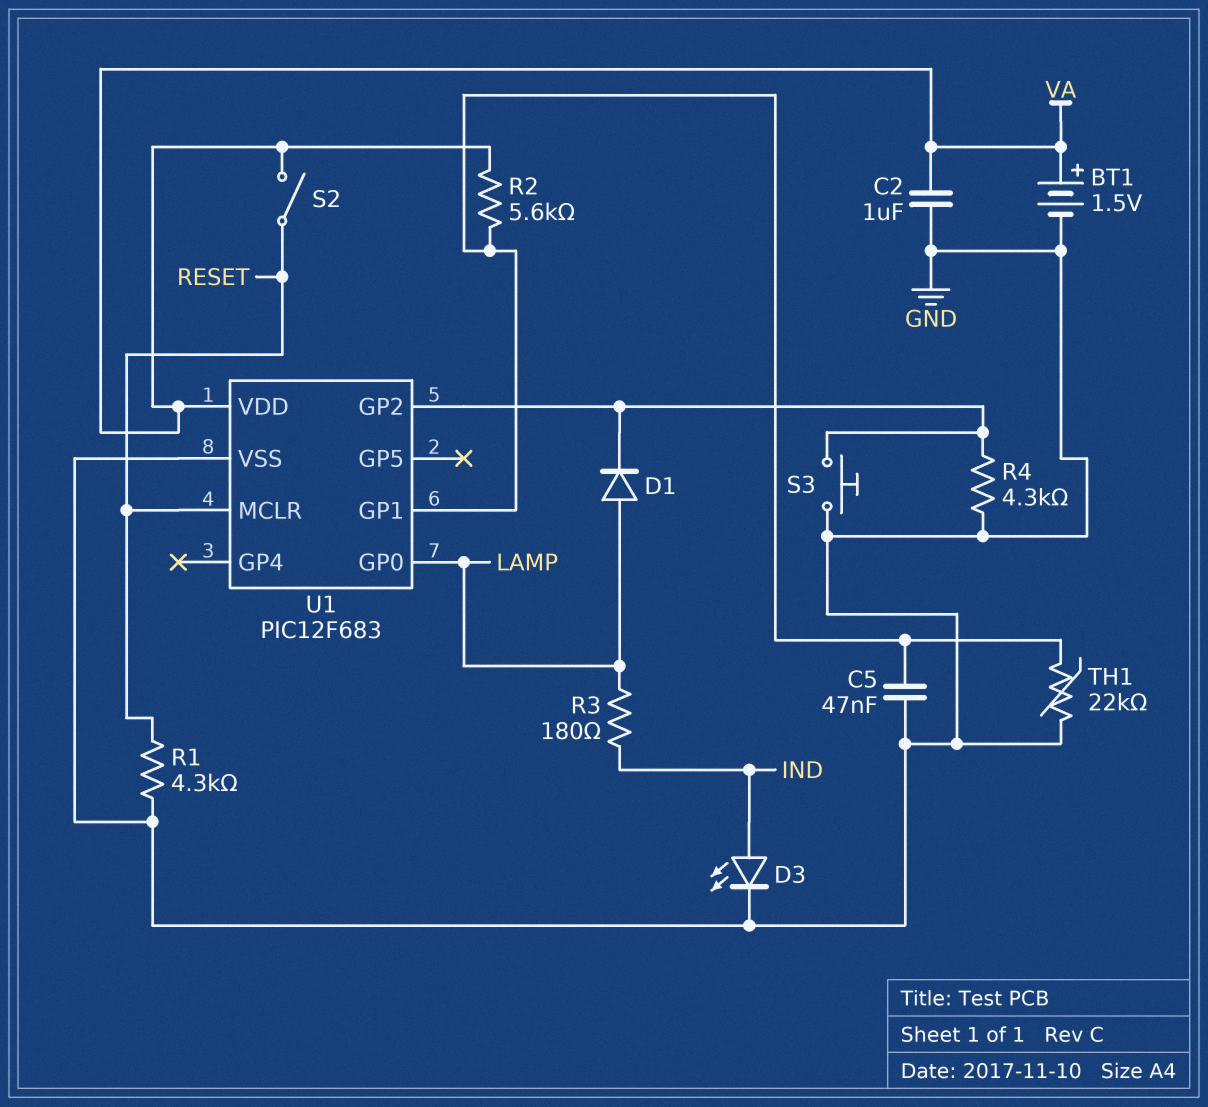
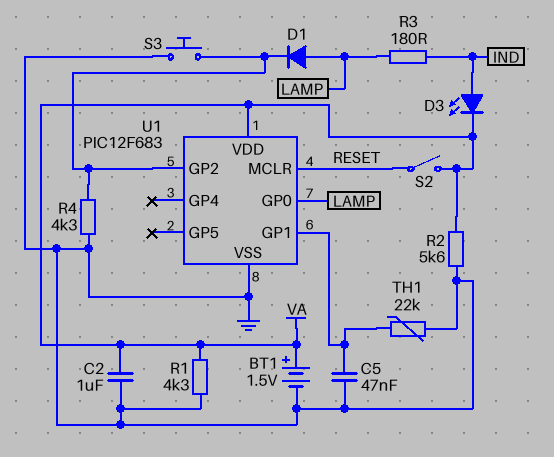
D3: LED (A IND, K GND) -> LED (A IND, K VA)
R1: 4.3k (GND, RESET) -> 4.3k (GND, VA)
R2: 5.6k (U1/GP1, VA) -> 5.6k (GND, VA)

